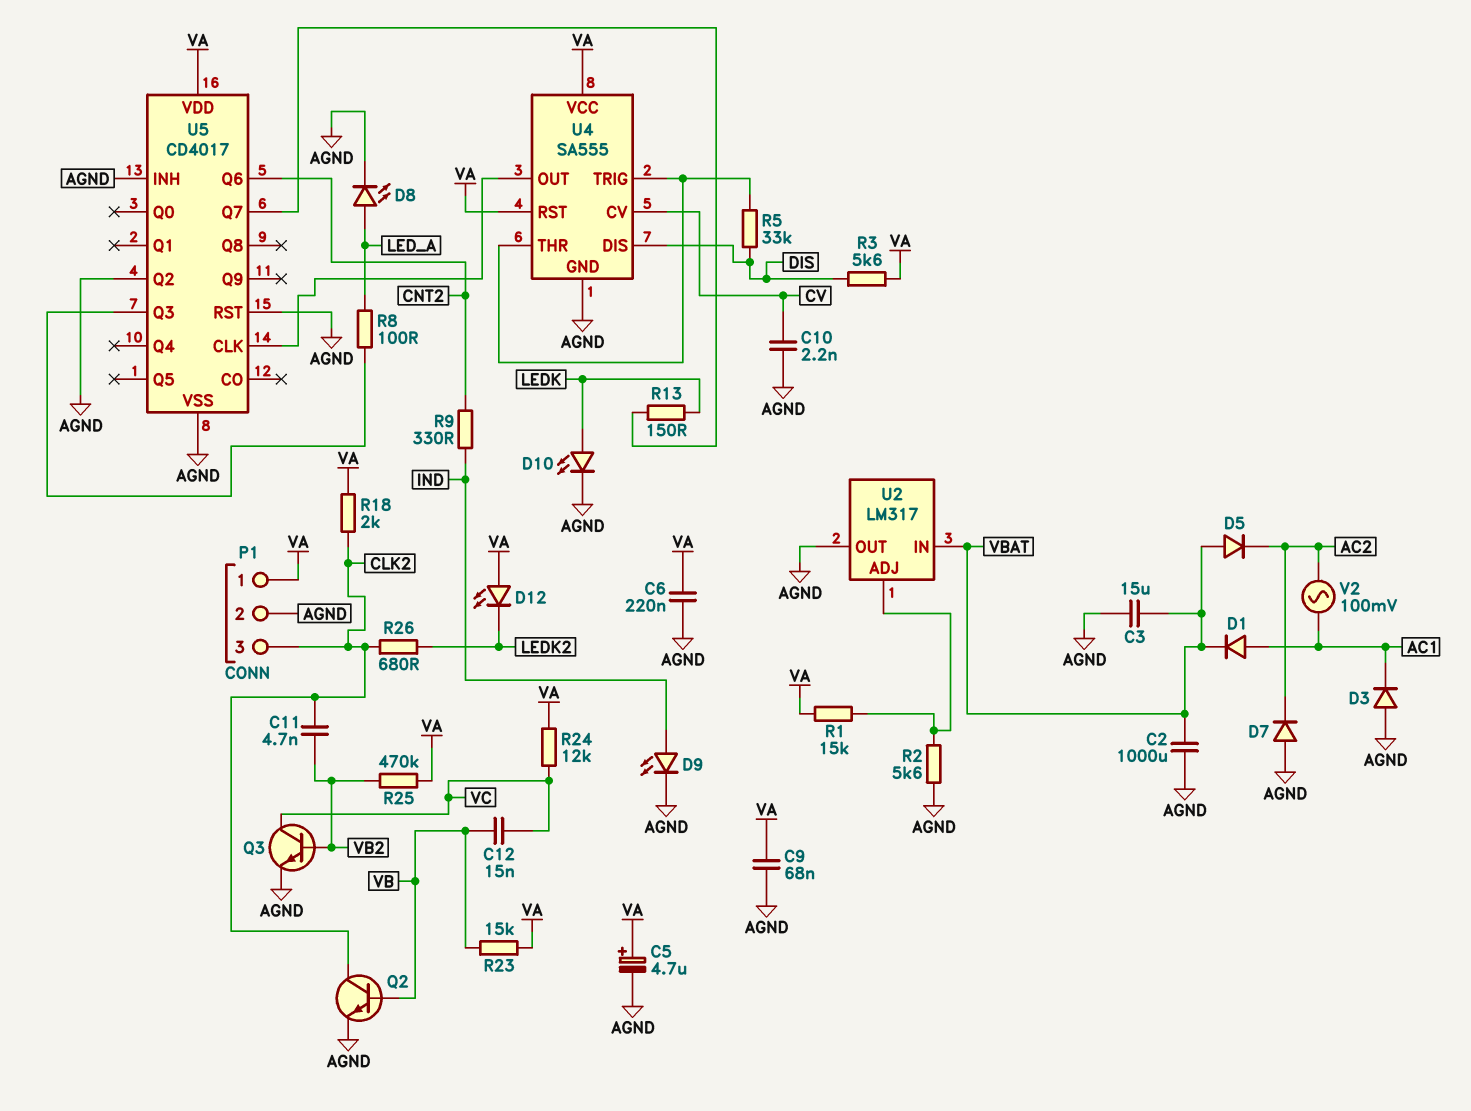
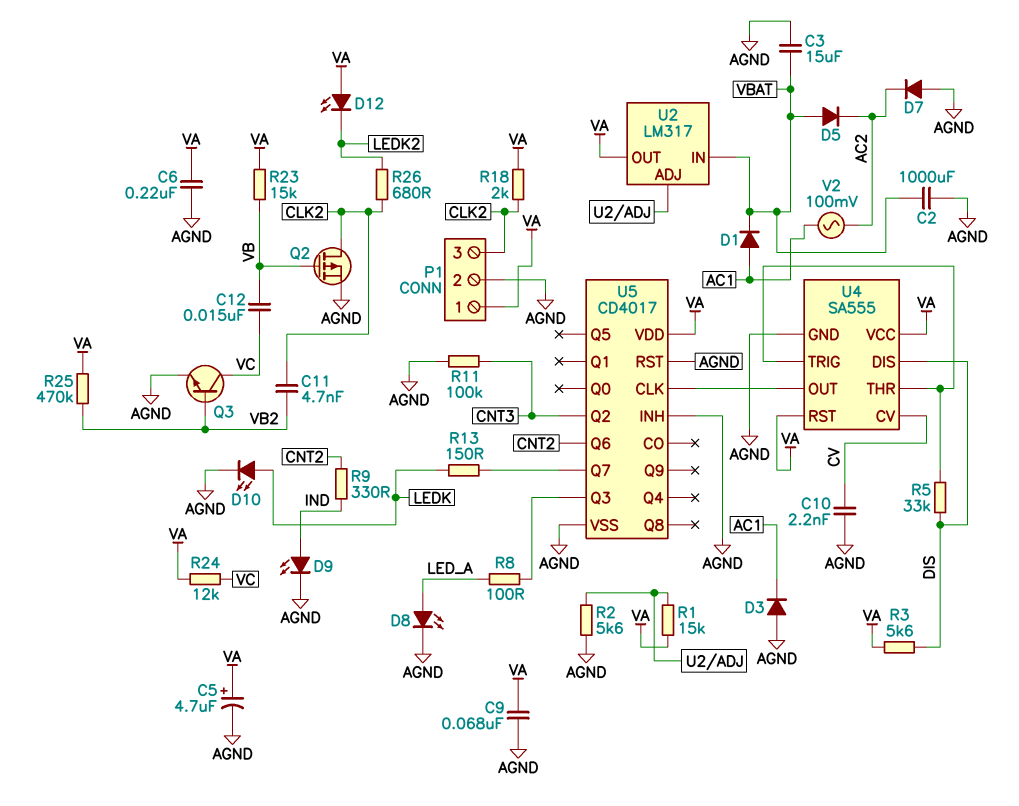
Q2: NPN (B VB, C CLK2, E AGND) -> PMOS (G VB, D CLK2, S AGND)
R11: none -> 100k (AGND, CNT3)
U2 pin OUT: AGND -> VA
U5 pin Q2: AGND -> CNT3

